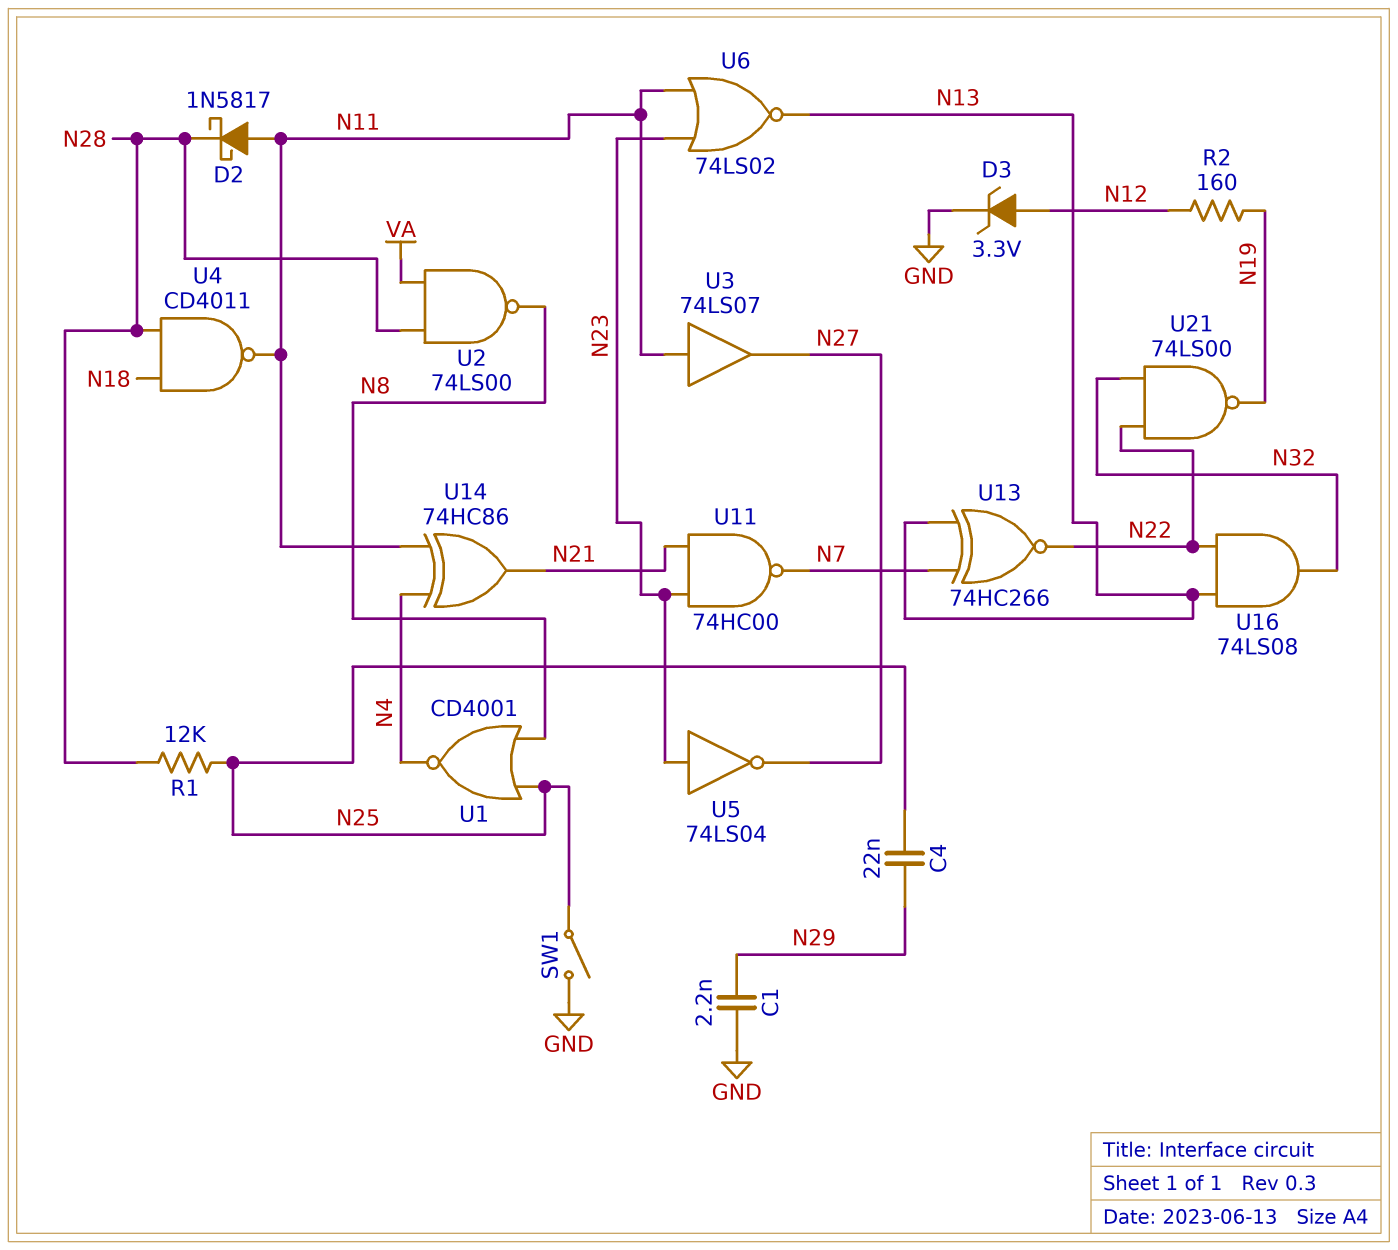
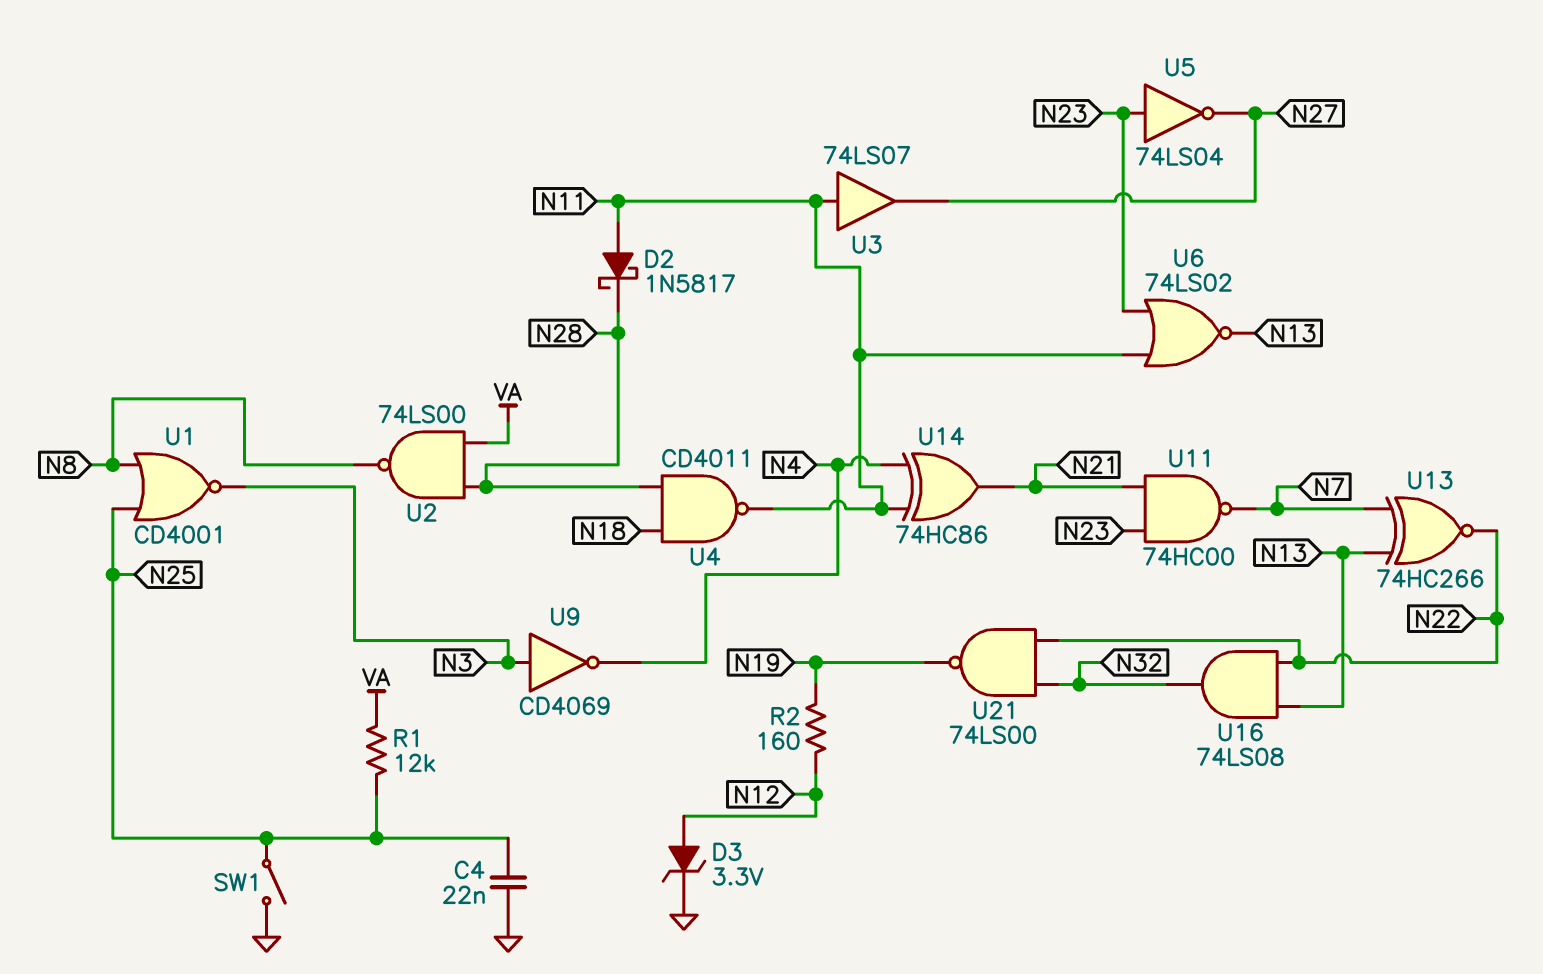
C1: 2.2nF (GND, N29) -> none
C4: 22nF (N25, N29) -> 22nF (GND, N25)
R1: 12k (N25, N28) -> 12k (N25, VA)
U1: NOR CD4001 (in N8, in N25, out N4) -> NOR CD4001 (in N8, in N25, out N3)
U9: none -> NOT CD4069 (in N3, out N4)

